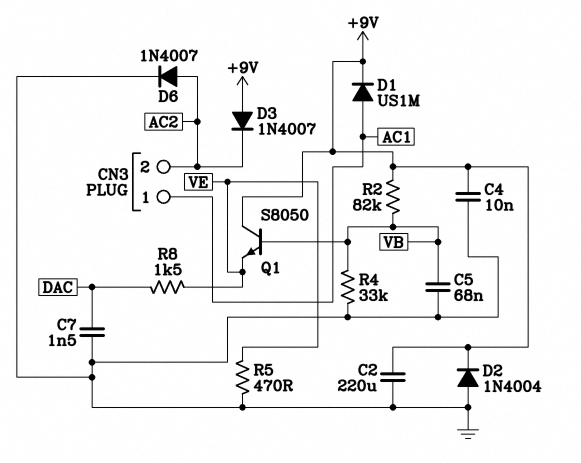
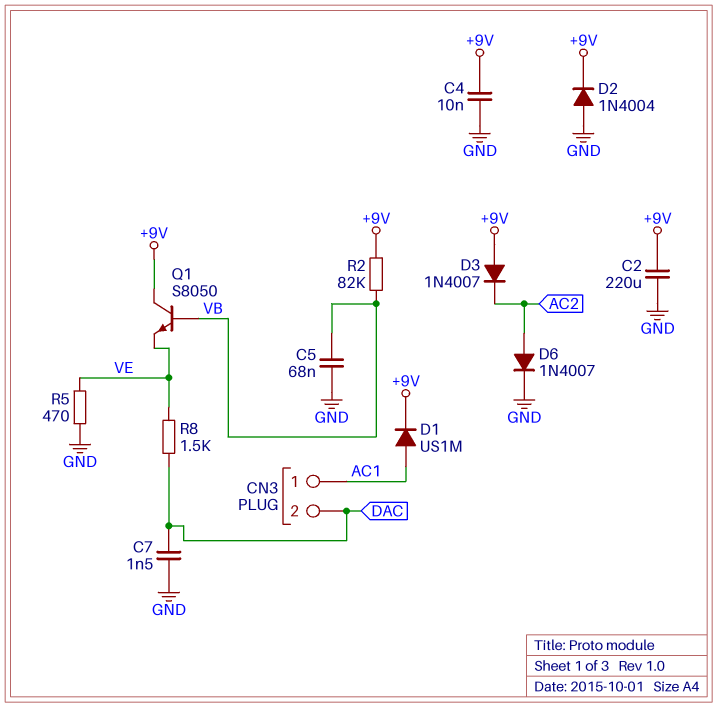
CN3 pin 2: AC2 -> DAC
R4: 33k (GND, VB) -> none

